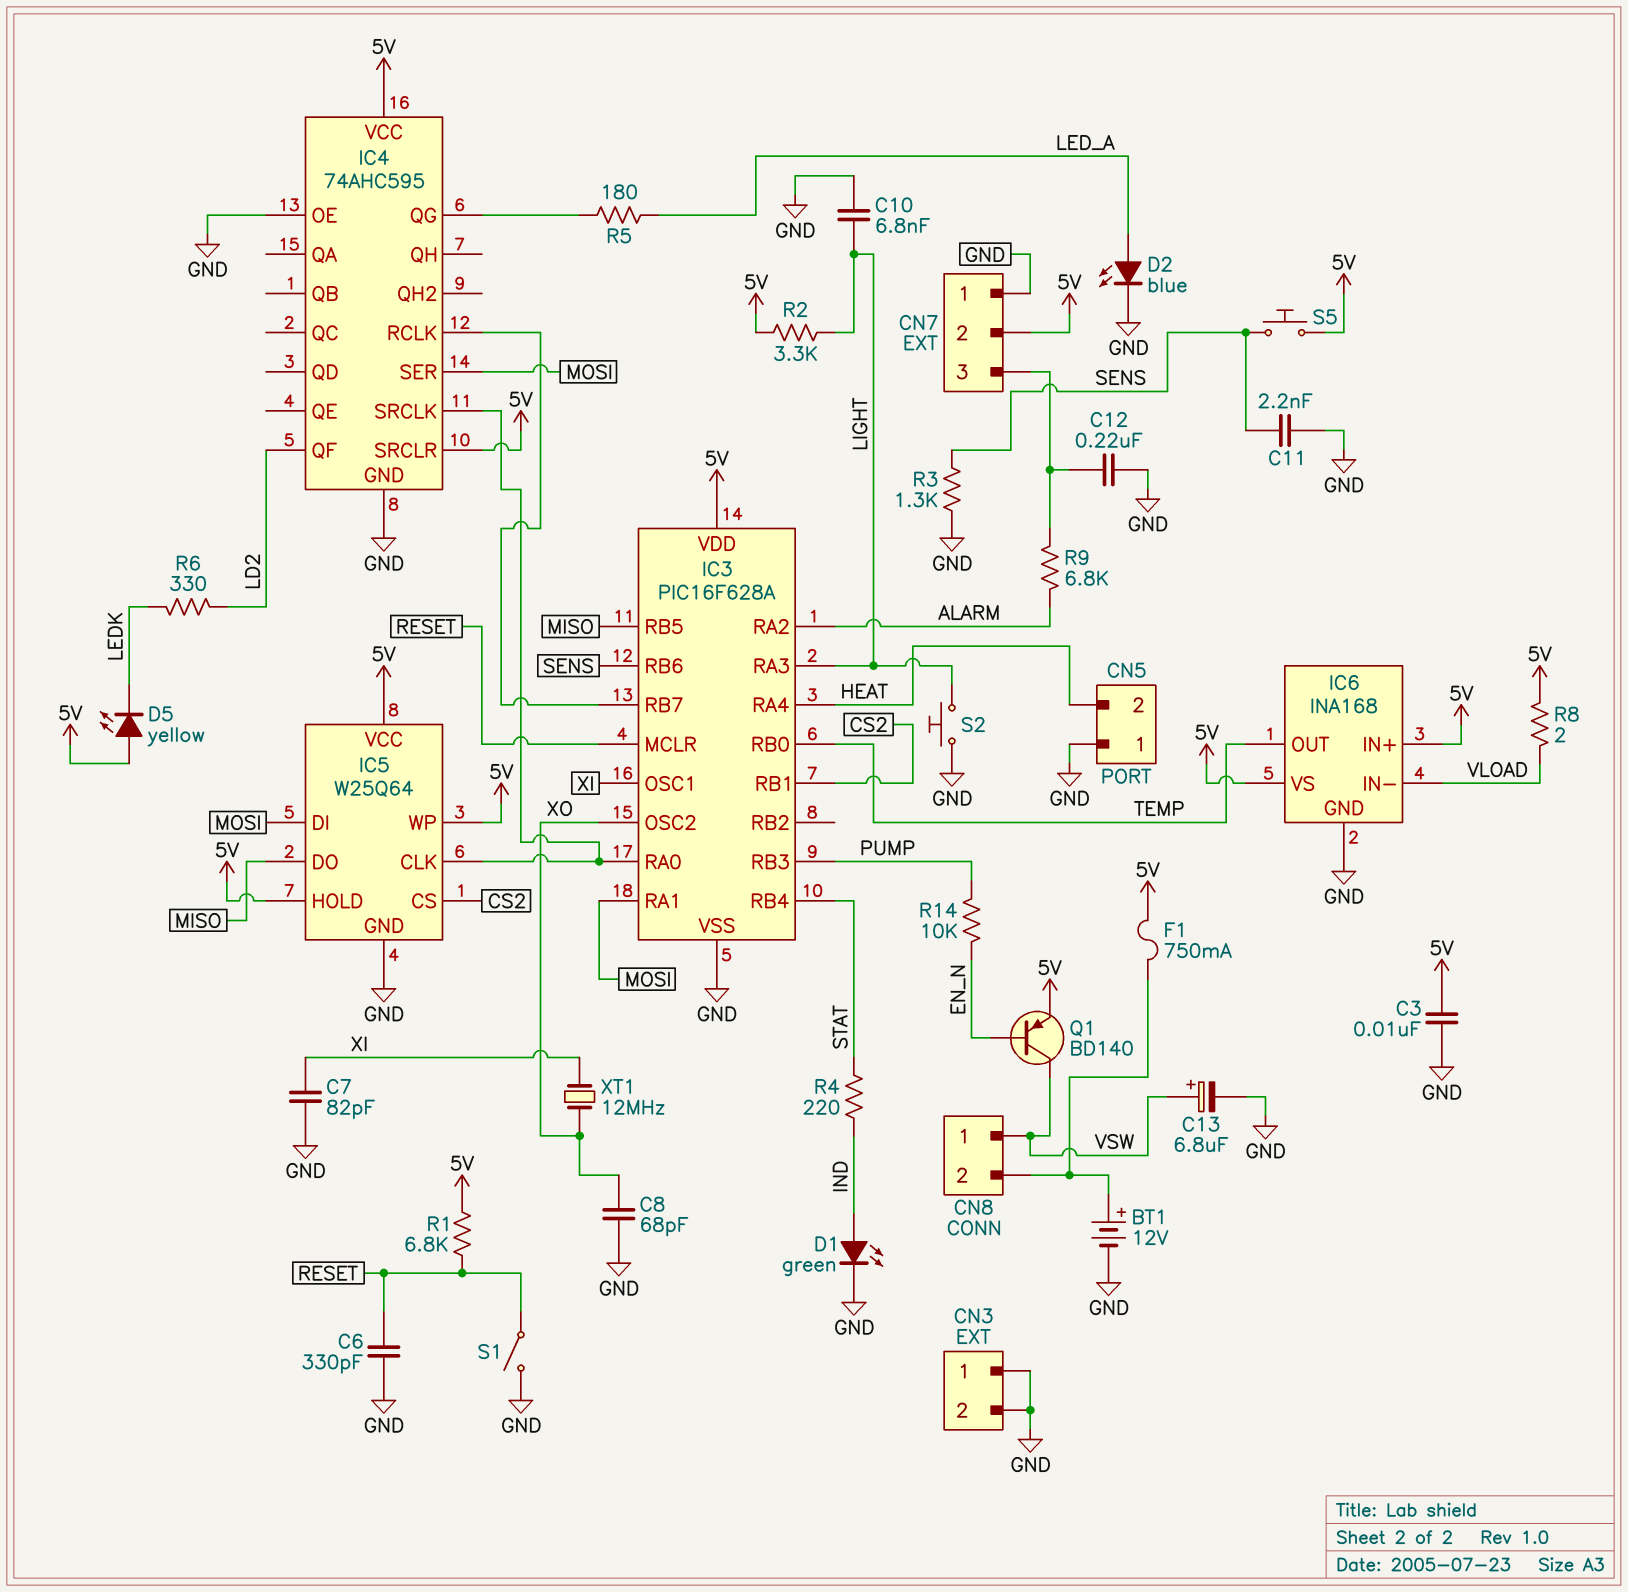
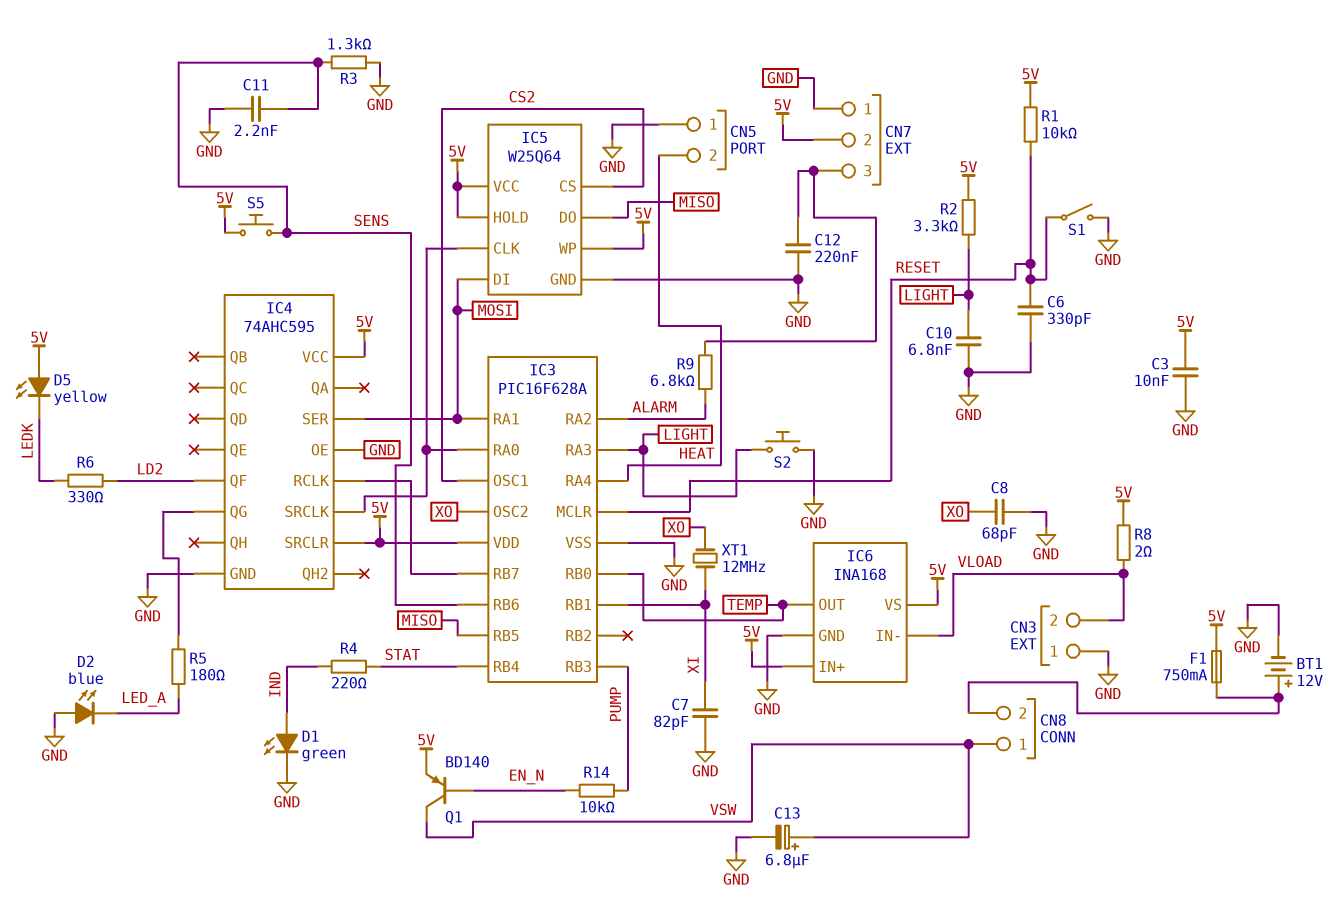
CN3 pin 2: GND -> VLOAD
D2: LED blue (A LED_A, K GND) -> LED blue (A GND, K LED_A)
IC3 pin OSC1: XI -> CS2
IC3 pin RB1: CS2 -> XI
R1: 6.8k (5V, RESET) -> 10k (5V, RESET)

